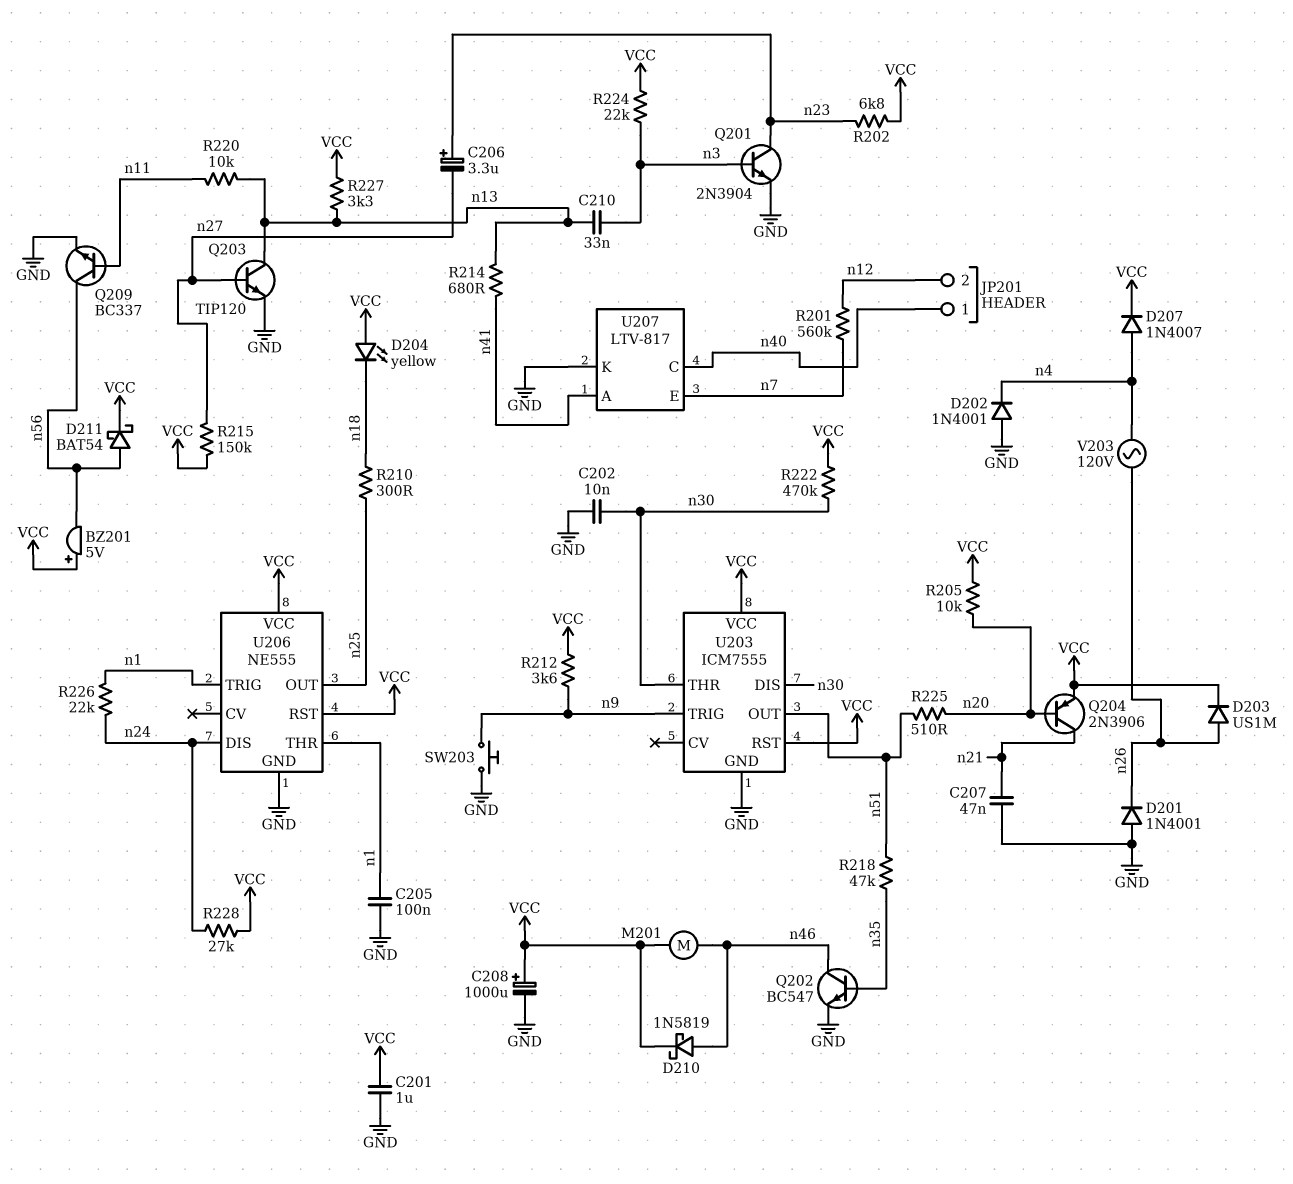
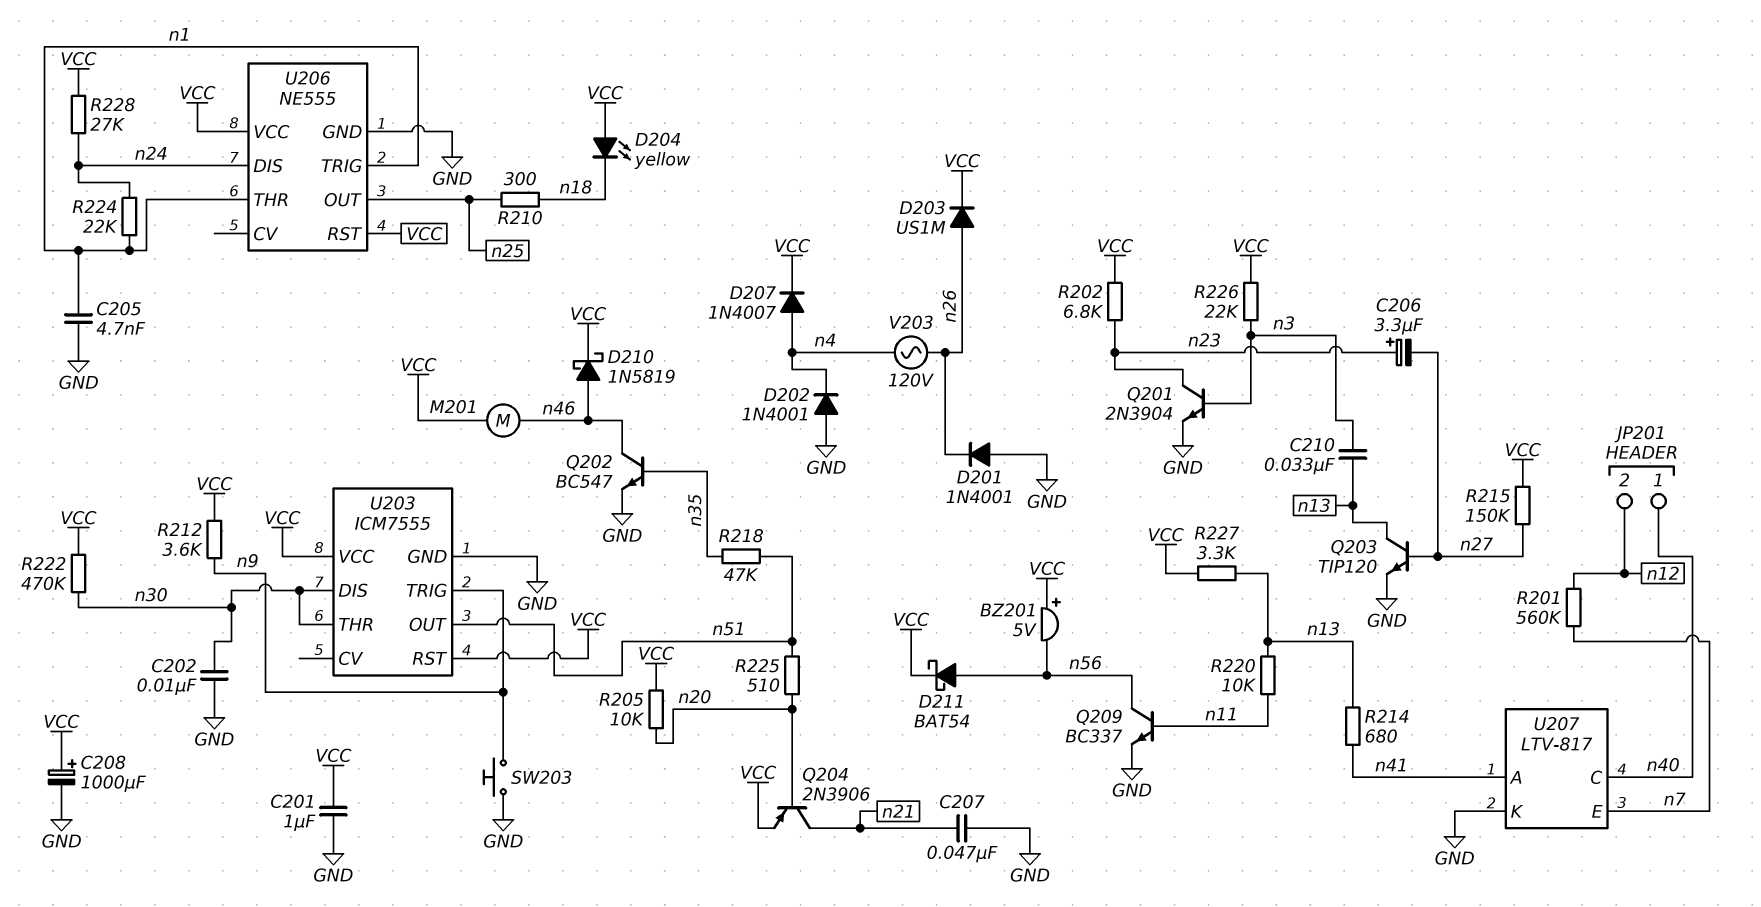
C205: 100nF (GND, n1) -> 4.7nF (GND, n1)
R224: 22k (VCC, n3) -> 22k (n1, n24)
R226: 22k (n1, n24) -> 22k (VCC, n3)

